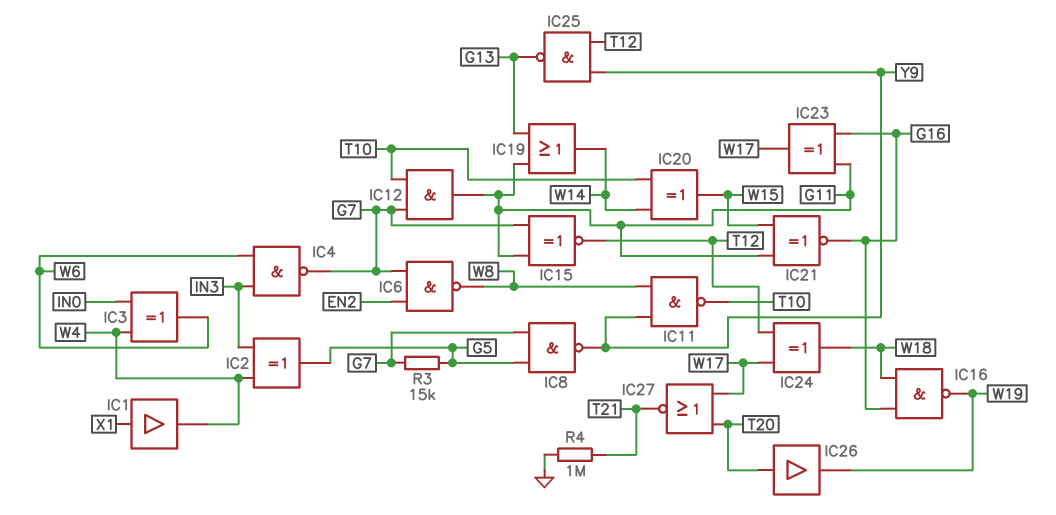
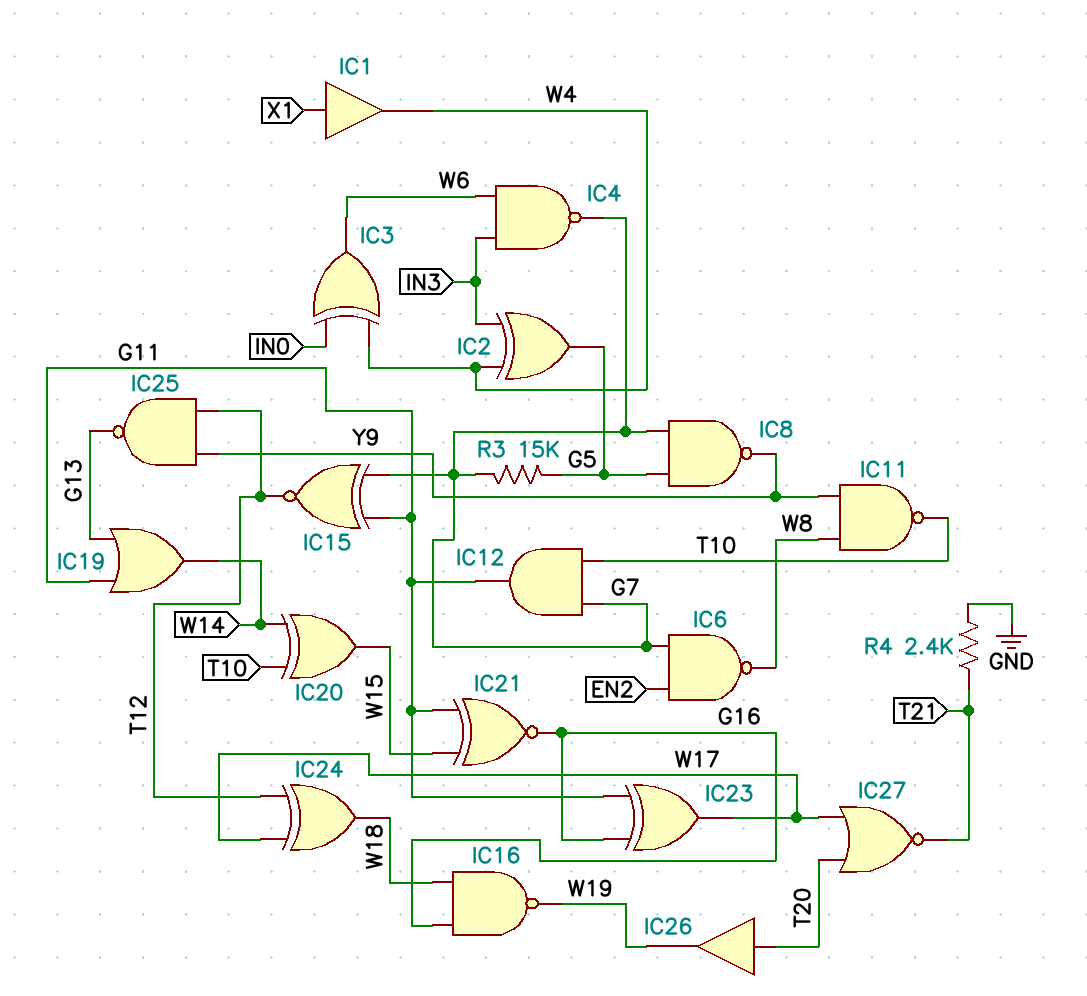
R4: 1M (GND, T21) -> 2.4k (GND, T21)

